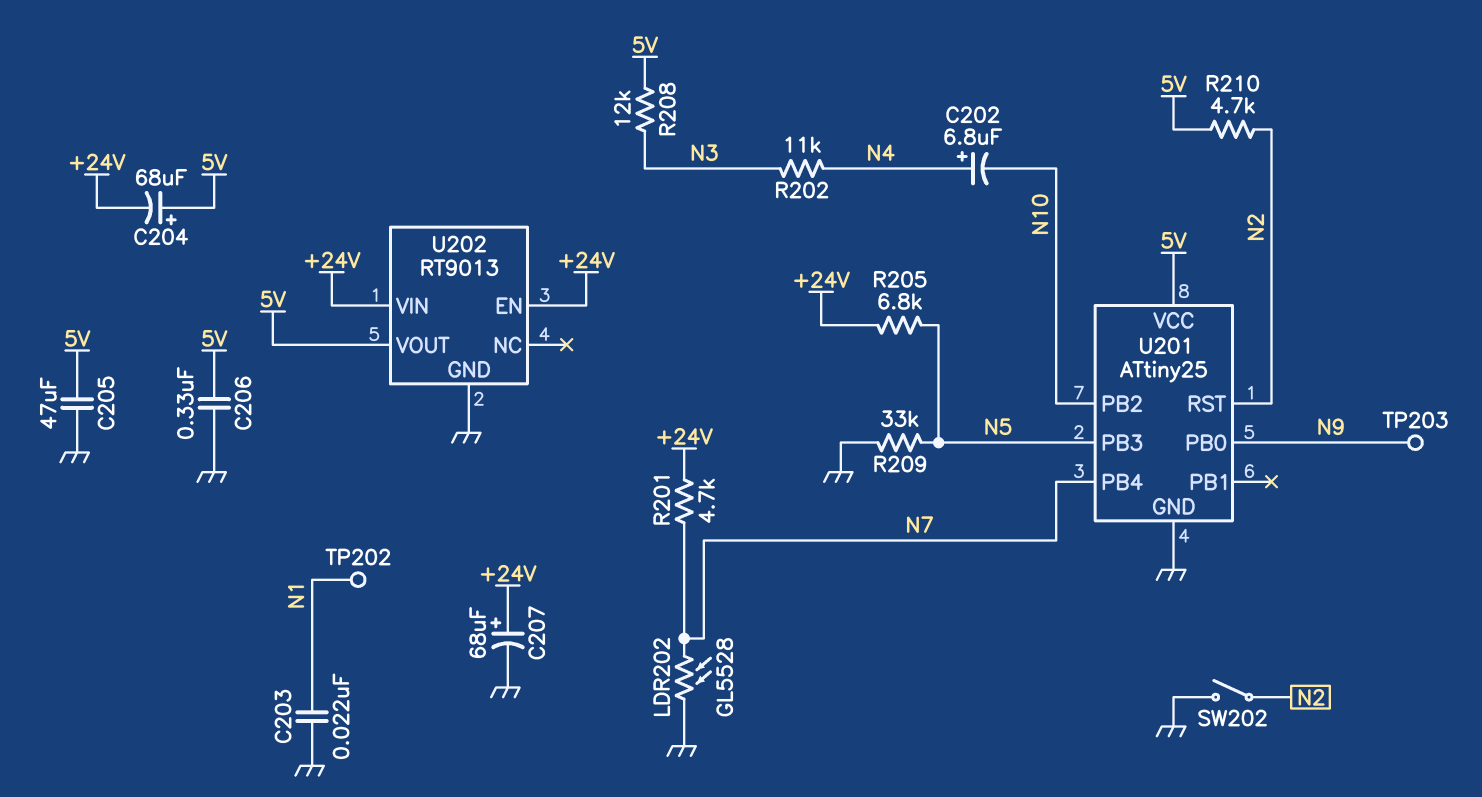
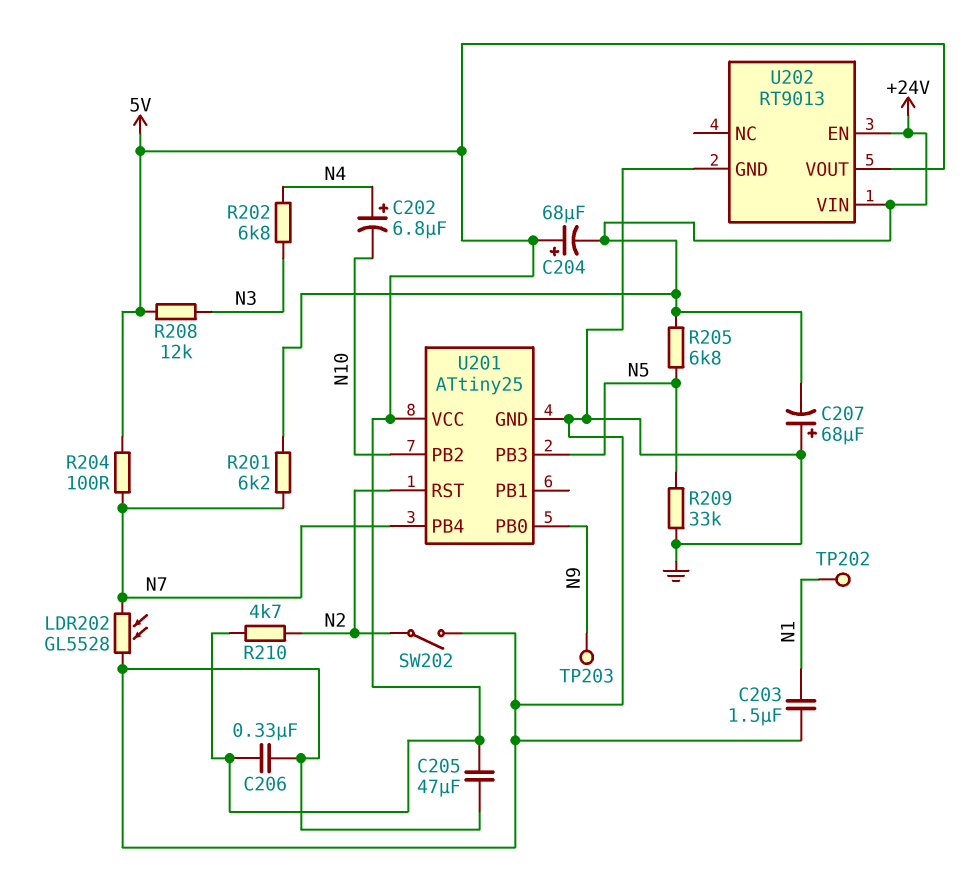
C203: 22nF (GND, N1) -> 1.5uF (GND, N1)
C207: 68uF (plus +24V, minus GND) -> 68uF (plus GND, minus +24V)
R201: 4.7k (+24V, N7) -> 6.2k (+24V, N7)
R202: 11k (N3, N4) -> 6.8k (N3, N4)
R204: none -> 100 (5V, N7)

